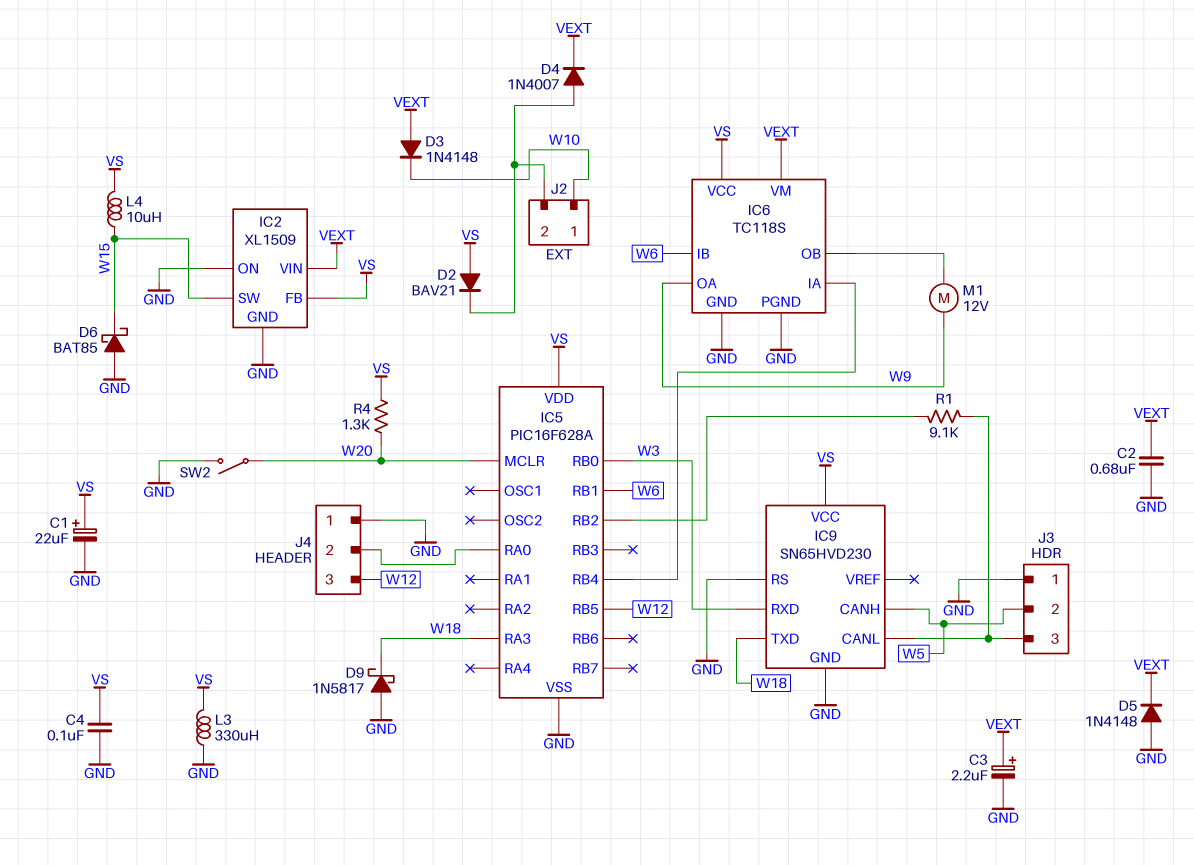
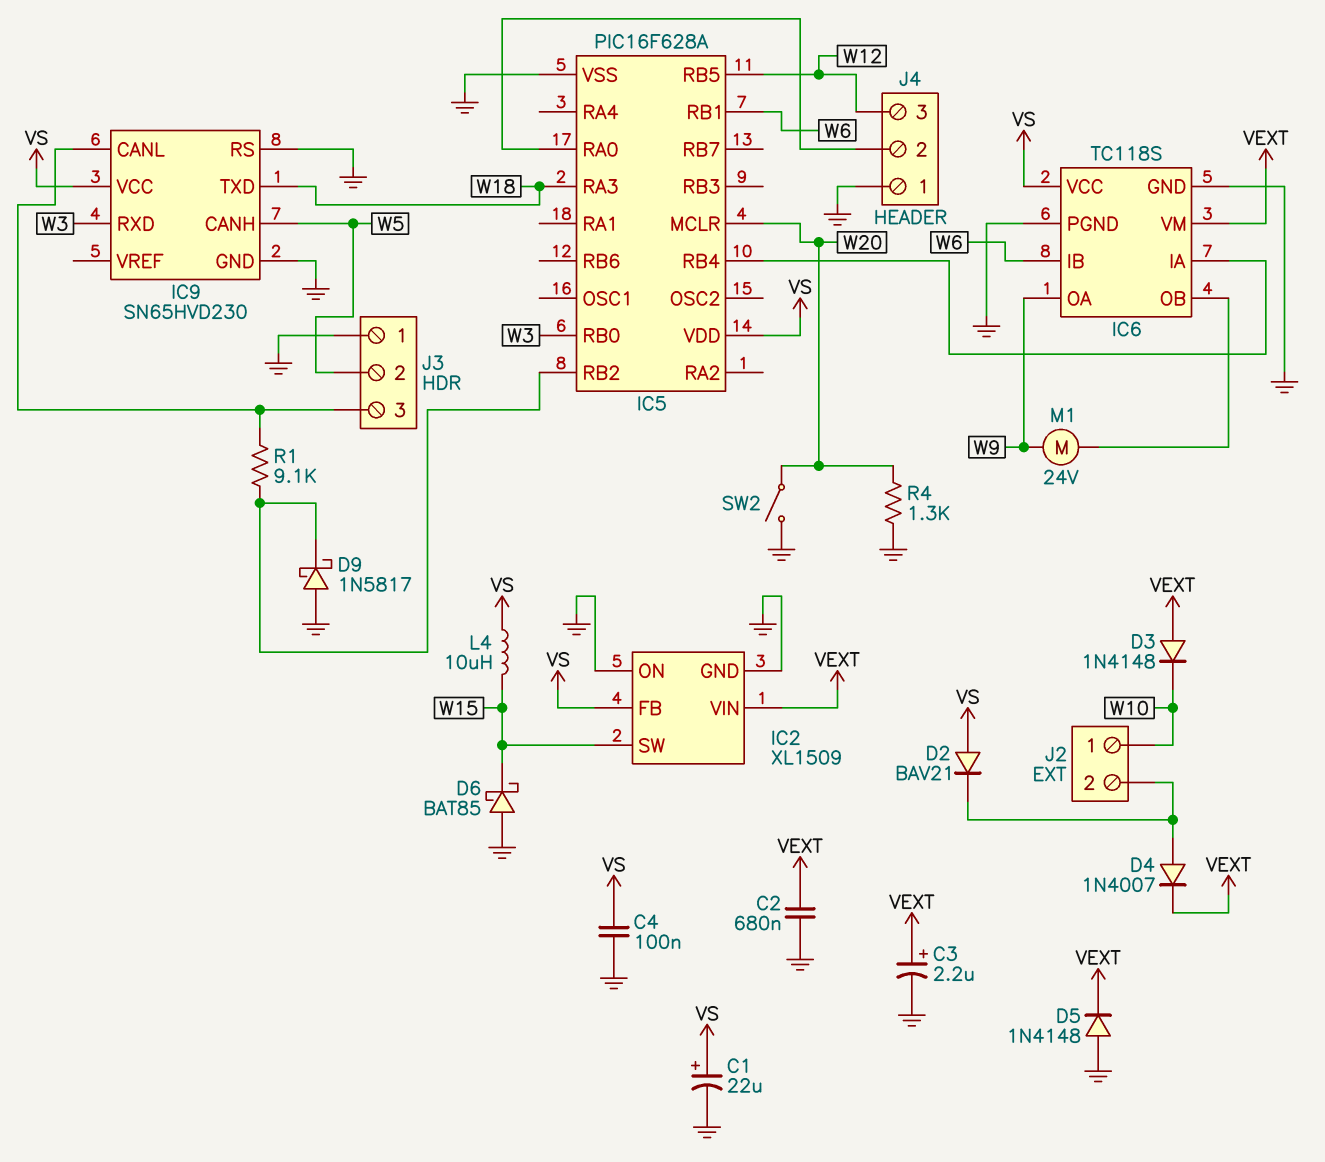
D9: schottky 1N5817 (A GND, K W18) -> schottky 1N5817 (A GND, K IC5/RB2)
L3: 330uH (GND, VS) -> none
M1: motor 12V (IC6/OB, W9) -> motor 24V (IC6/OB, W9)
R4: 1.3k (VS, W20) -> 1.3k (GND, W20)

